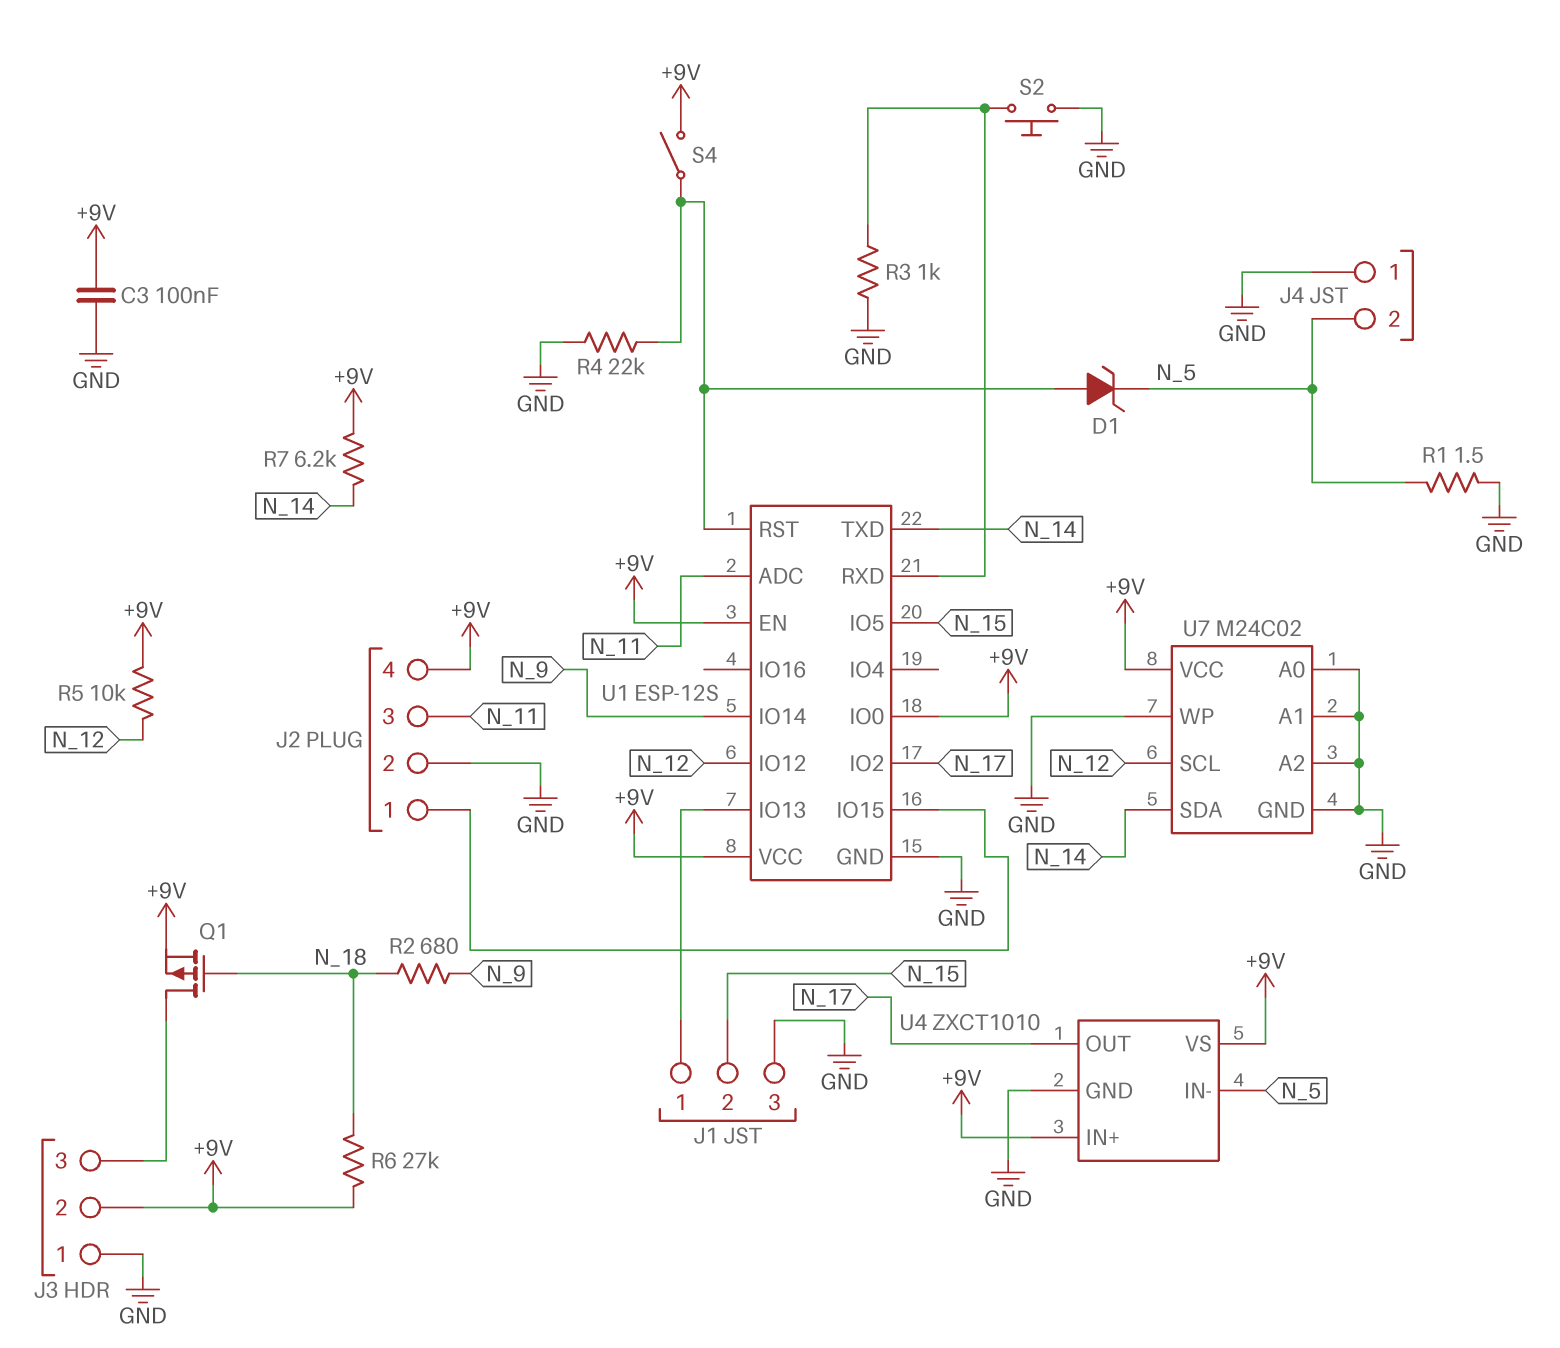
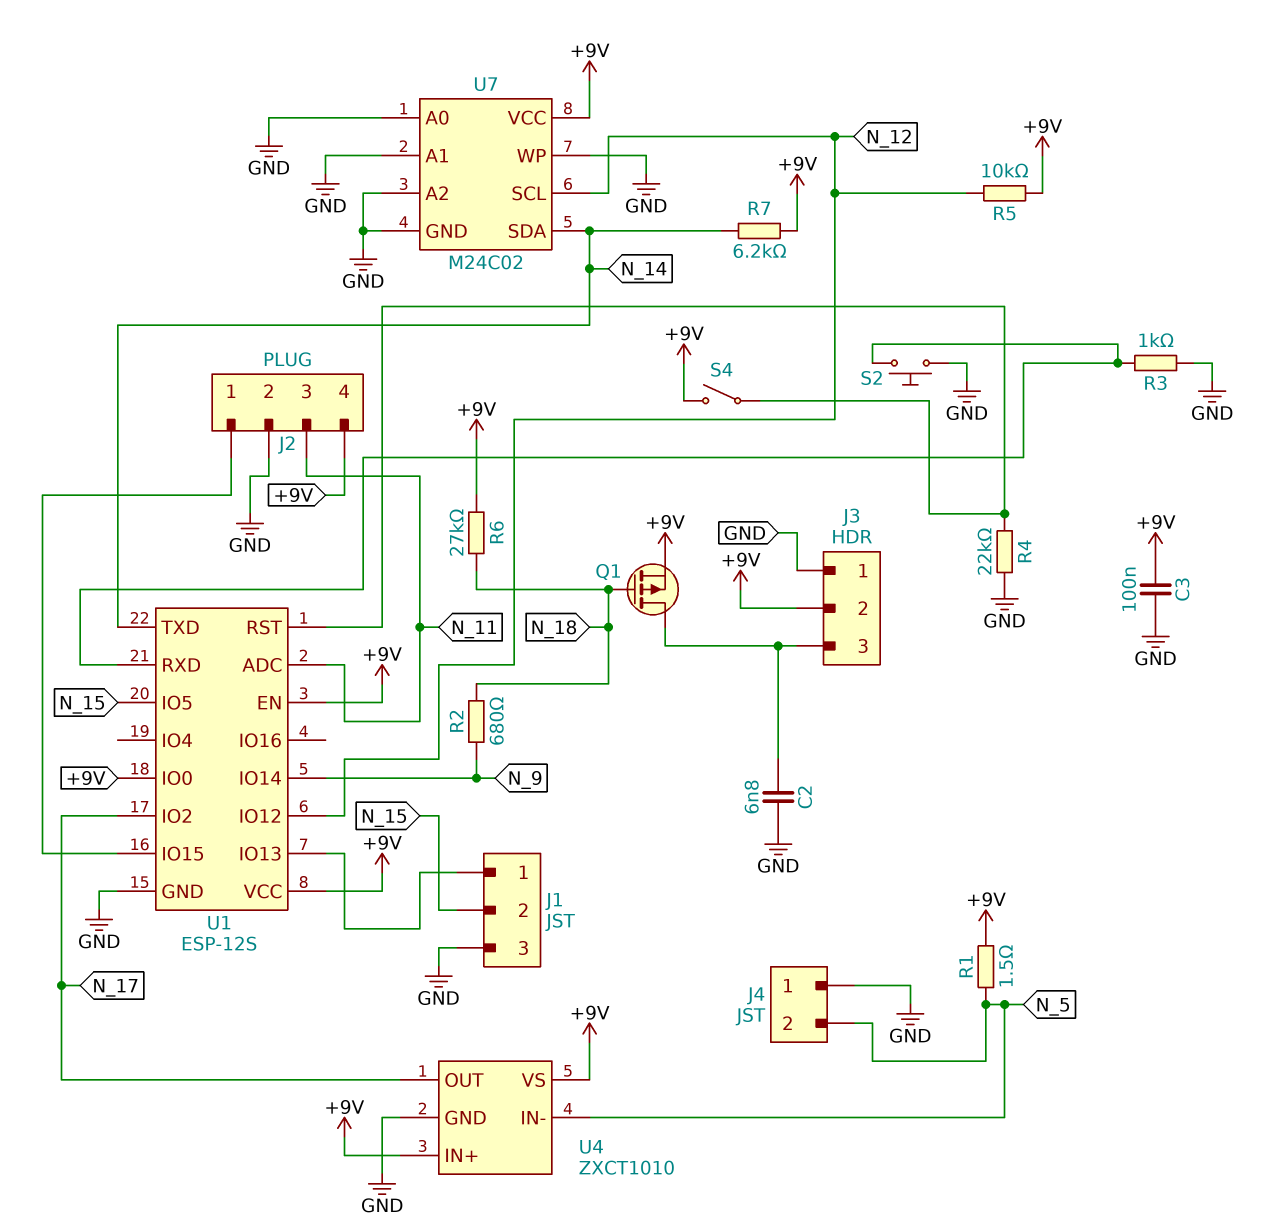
C2: none -> 6.8nF (GND, J3/3)
D1: zener (A U1/RST, K N_5) -> none
R1: 1.5 (GND, N_5) -> 1.5 (+9V, N_5)

